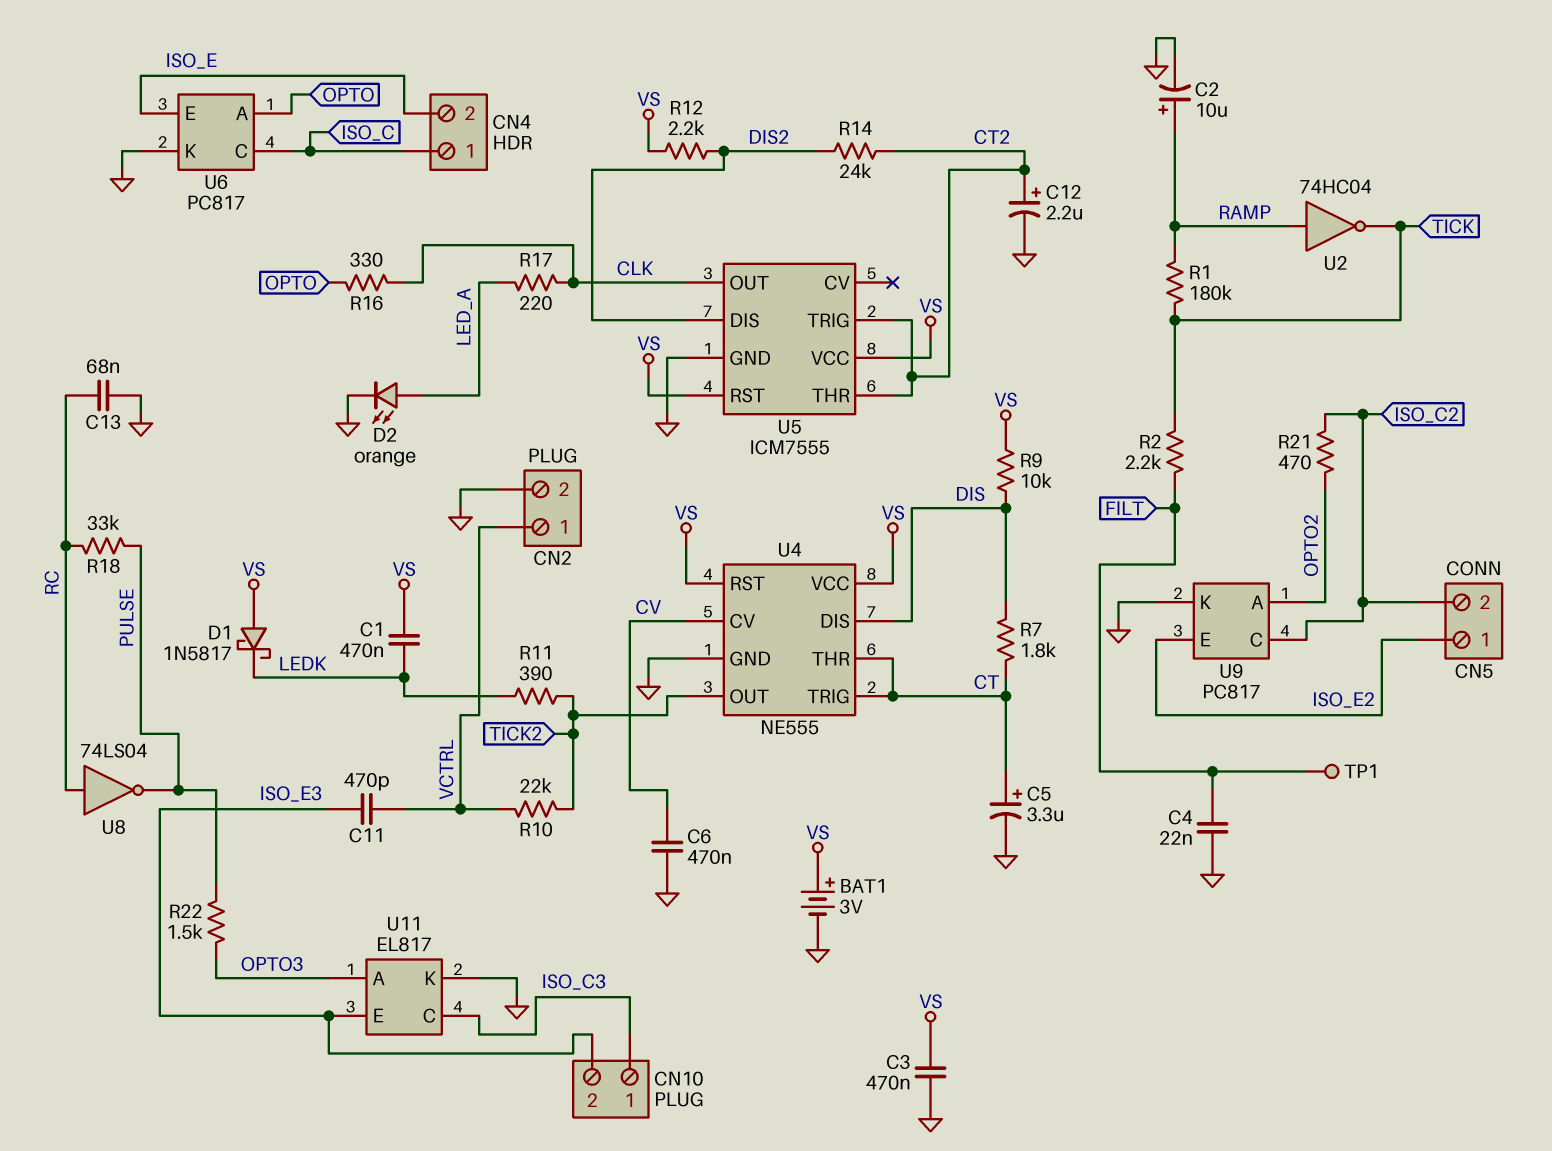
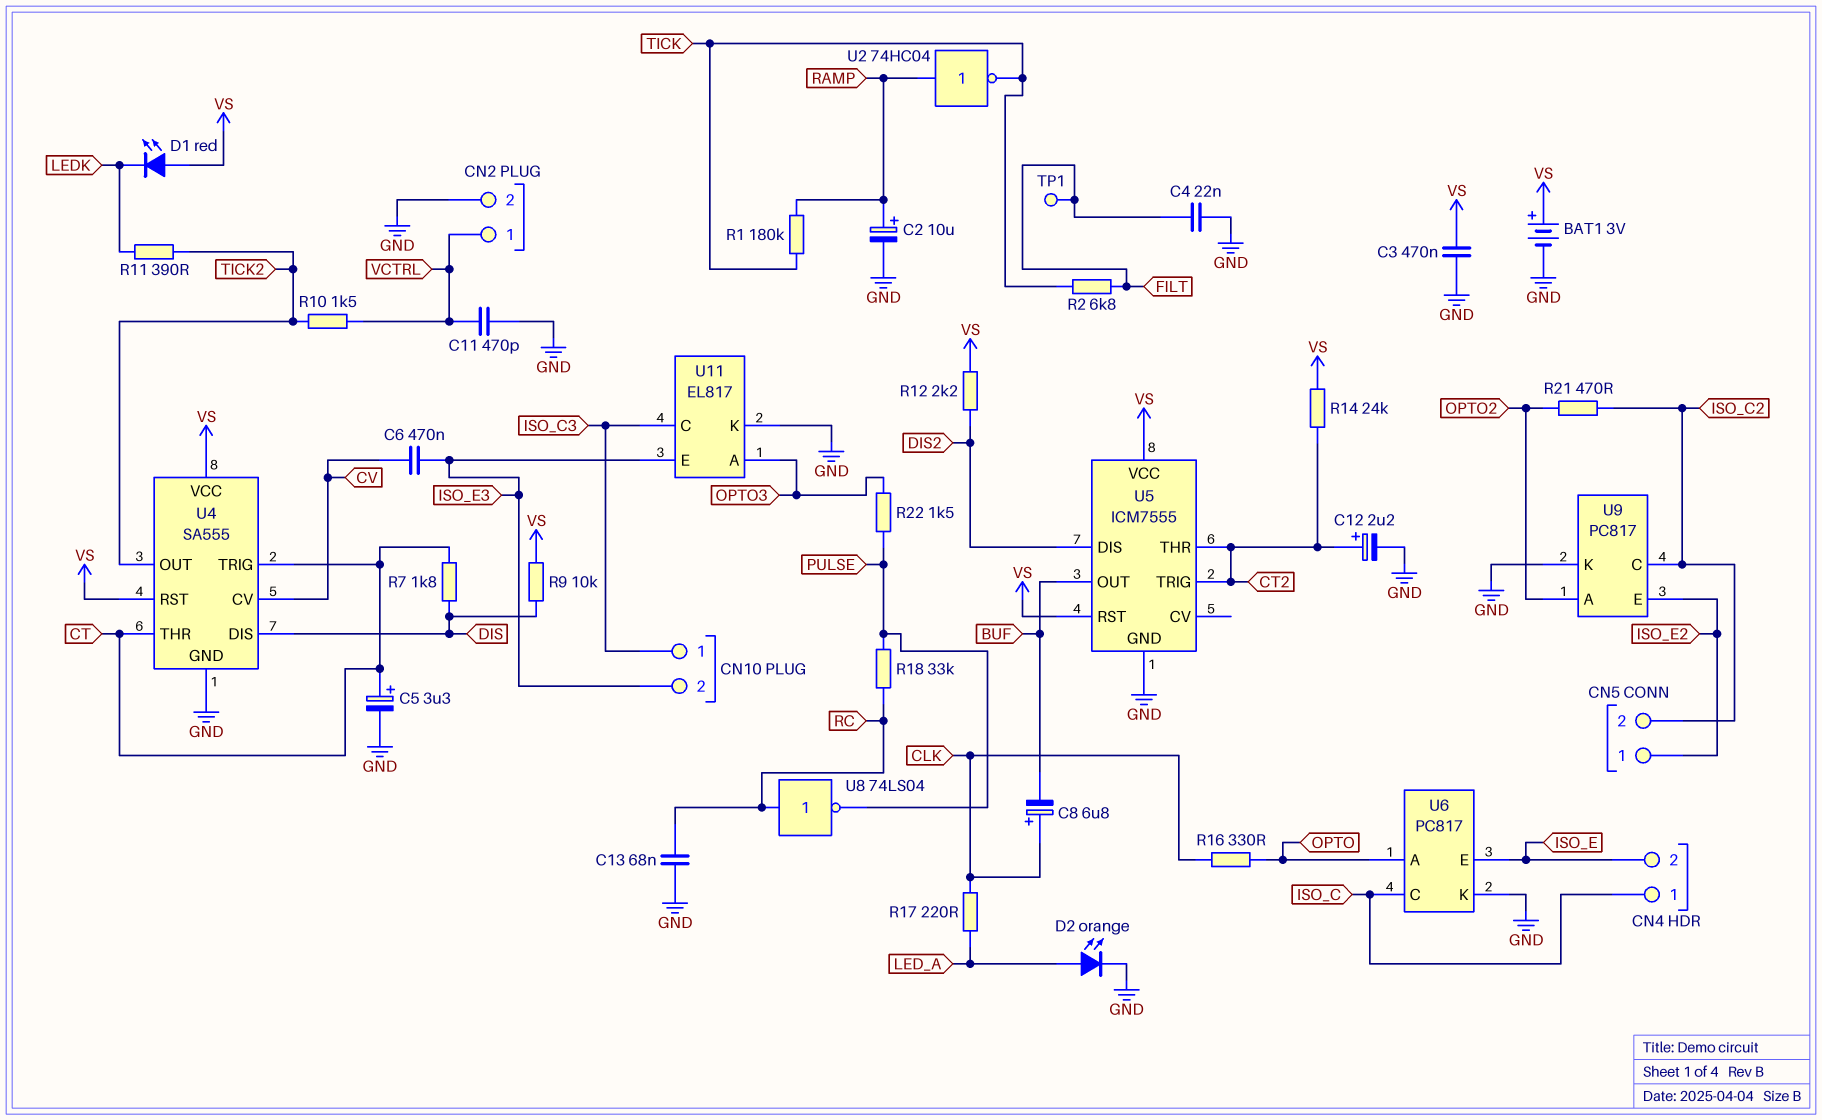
C1: 470nF (LEDK, VS) -> none
C6: 470nF (CV, GND) -> 470nF (CV, ISO_E3)
C8: none -> 6.8uF (plus CLK, minus BUF)
C11: 470pF (ISO_E3, VCTRL) -> 470pF (GND, VCTRL)
D1: schottky 1N5817 (A VS, K LEDK) -> LED red (A VS, K LEDK)
R2: 2.2k (FILT, TICK) -> 6.8k (FILT, TICK)
R10: 22k (TICK2, VCTRL) -> 1.5k (TICK2, VCTRL)
R14: 24k (CT2, DIS2) -> 24k (CT2, VS)
U4: NE555 -> SA555
U5 pin OUT: CLK -> BUF

